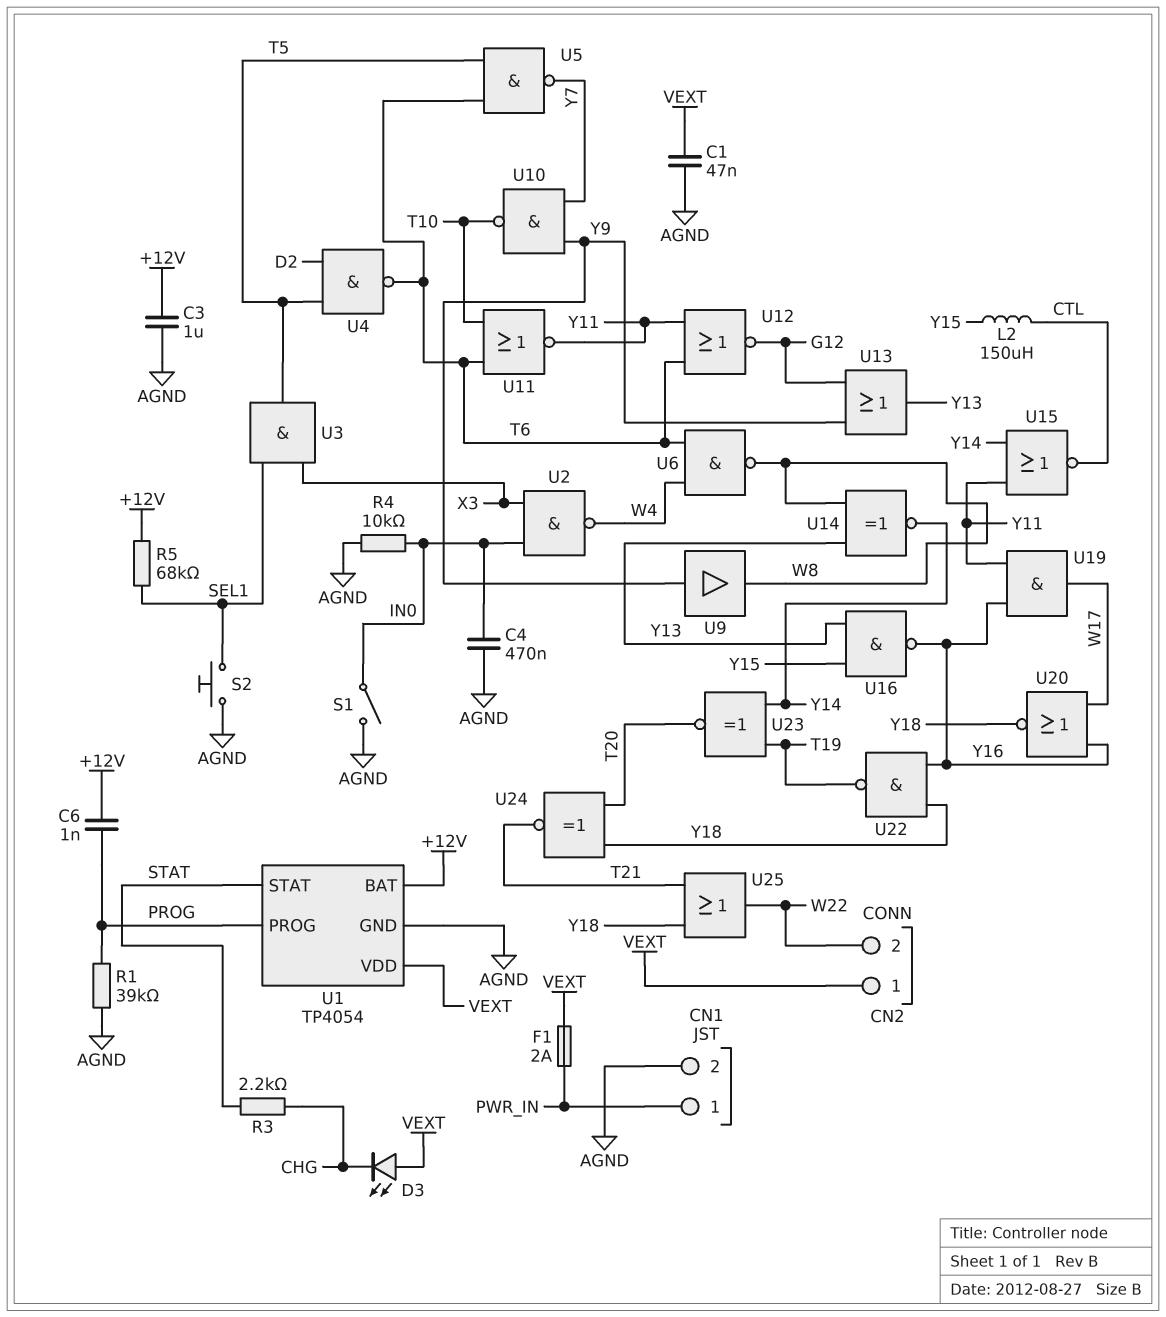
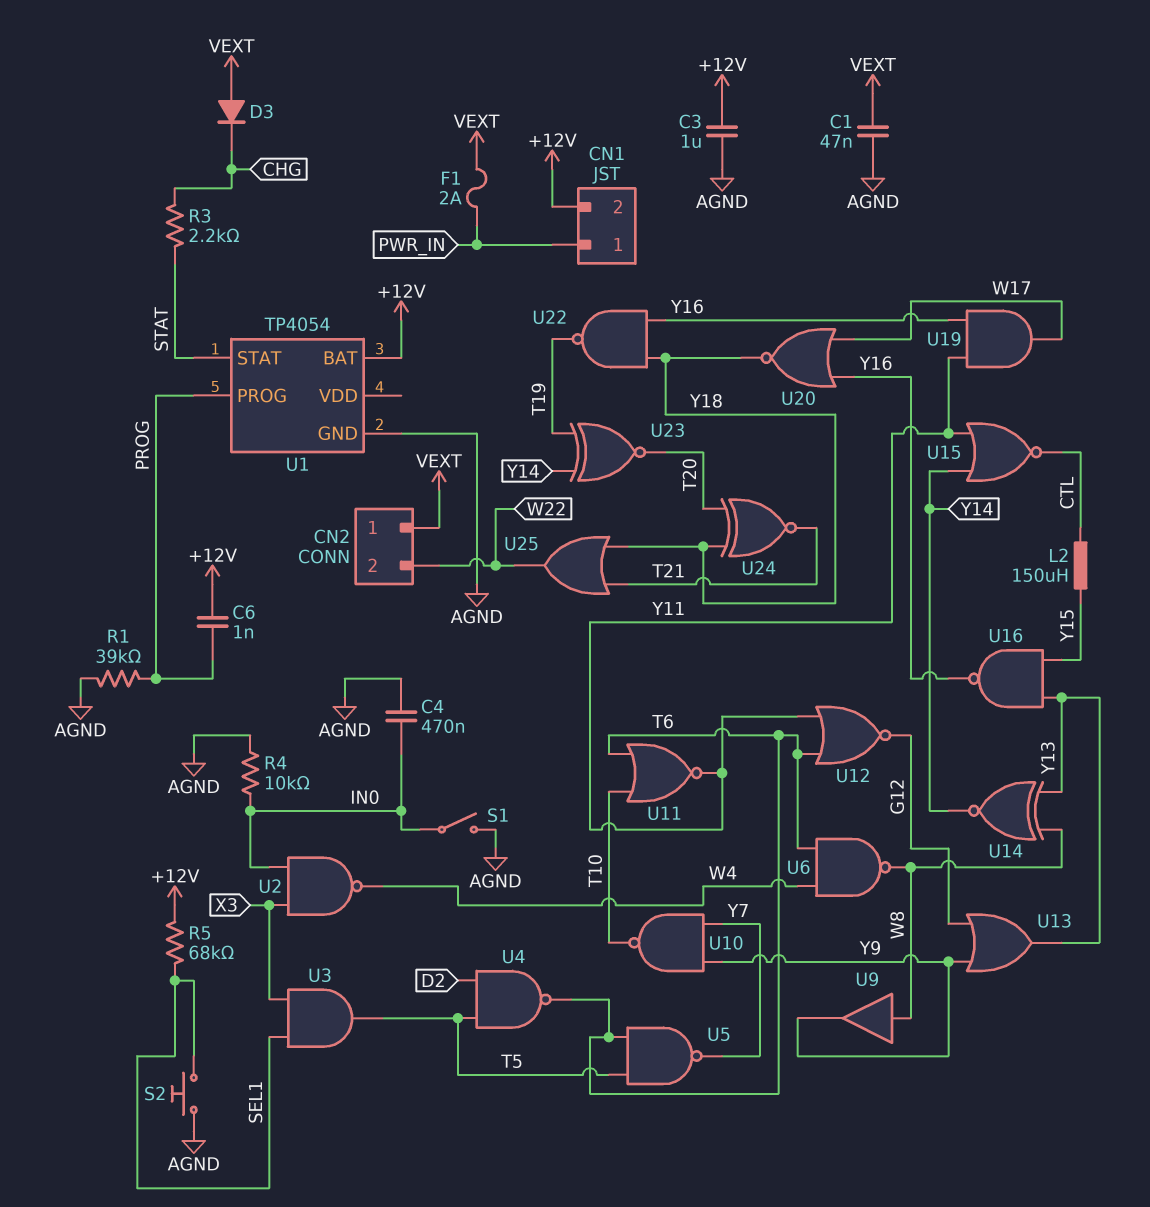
CN1 pin 2: AGND -> +12V
D3: LED (A VEXT, K CHG) -> diode (A VEXT, K CHG)
U1 pin VDD: VEXT -> none
U9: buffer (in Y9, out W8) -> buffer (in W8, out Y9)

